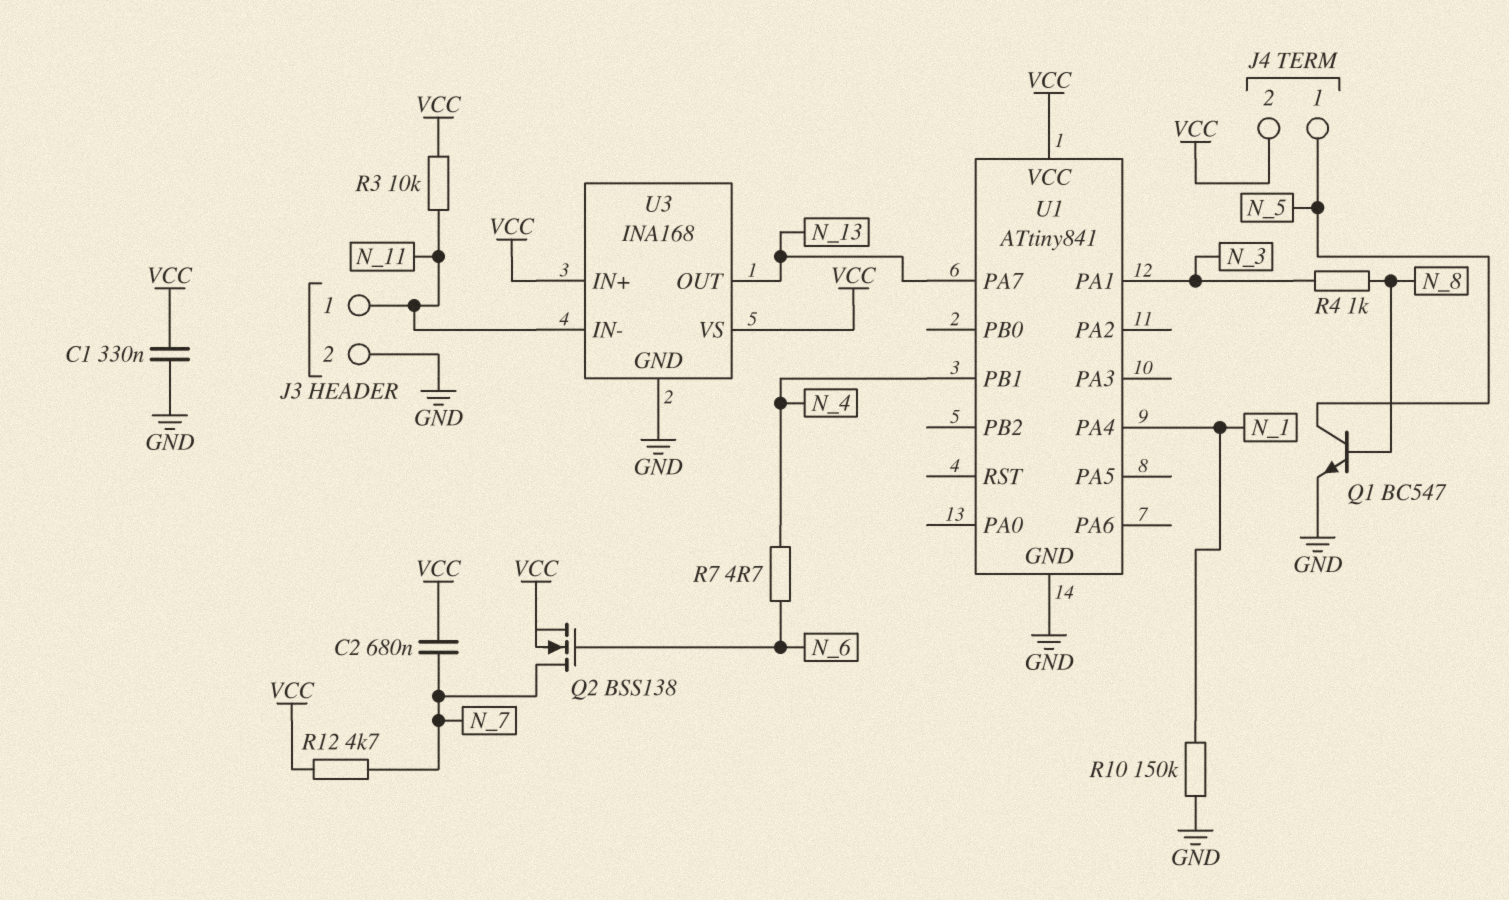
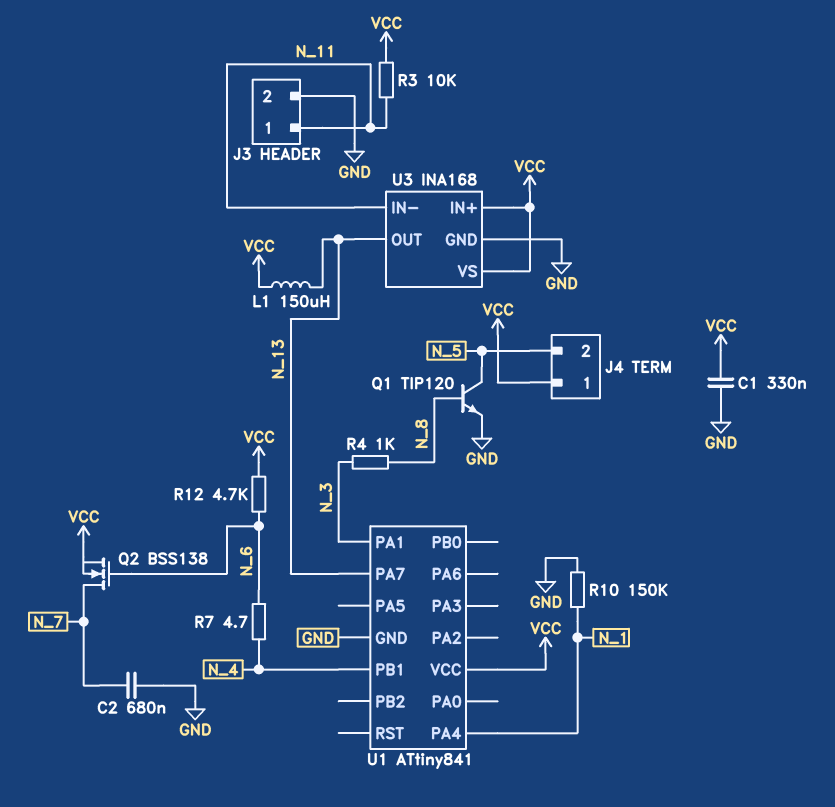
C2: 680nF (N_7, VCC) -> 680nF (GND, N_7)
J4 pin 1: N_5 -> VCC
J4 pin 2: VCC -> N_5
L1: none -> 150uH (N_13, VCC)
Q1: NPN BC547 (B N_8, C N_5, E GND) -> NPN TIP120 (B N_8, C N_5, E GND)
R12: 4.7k (N_7, VCC) -> 4.7k (N_6, VCC)

